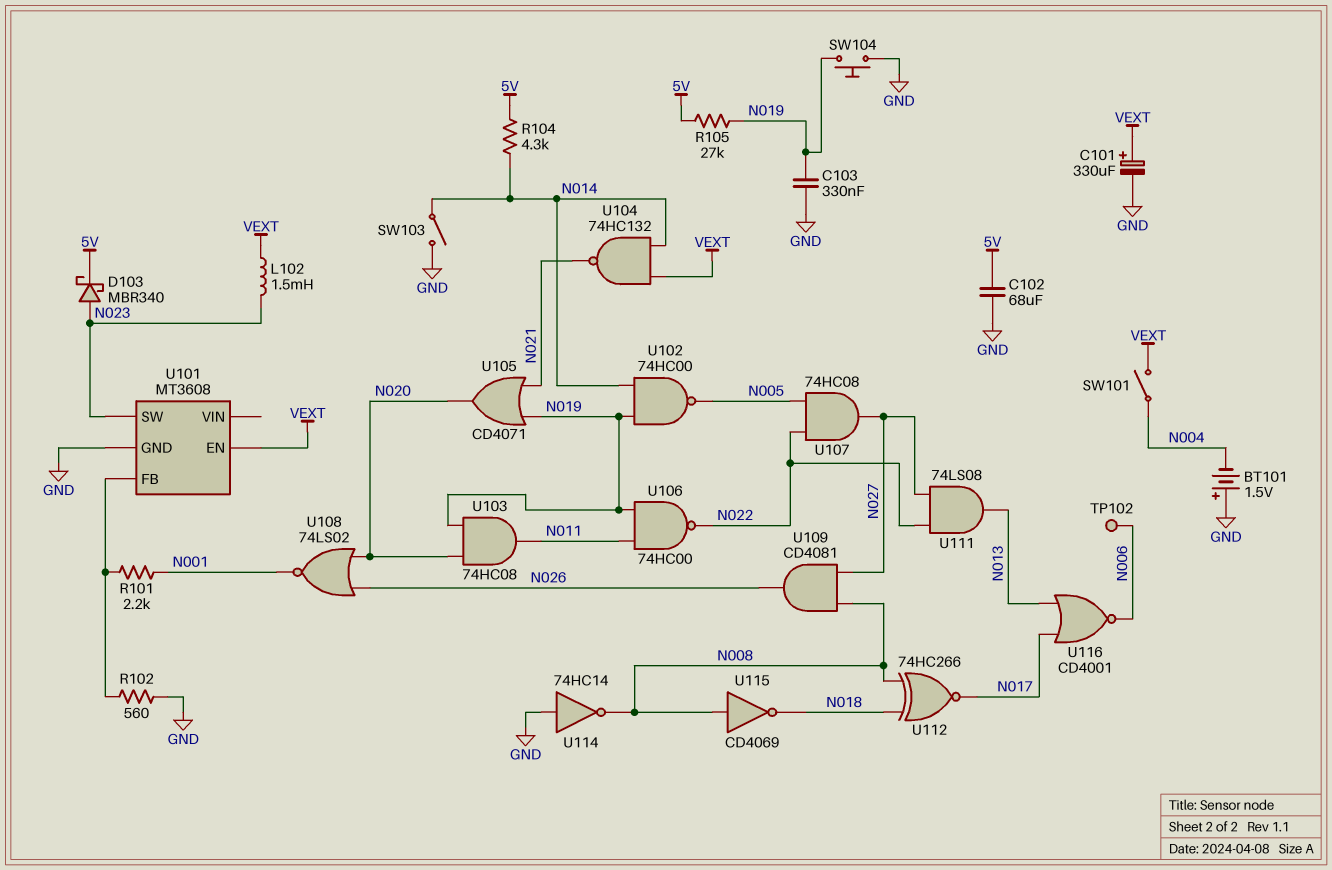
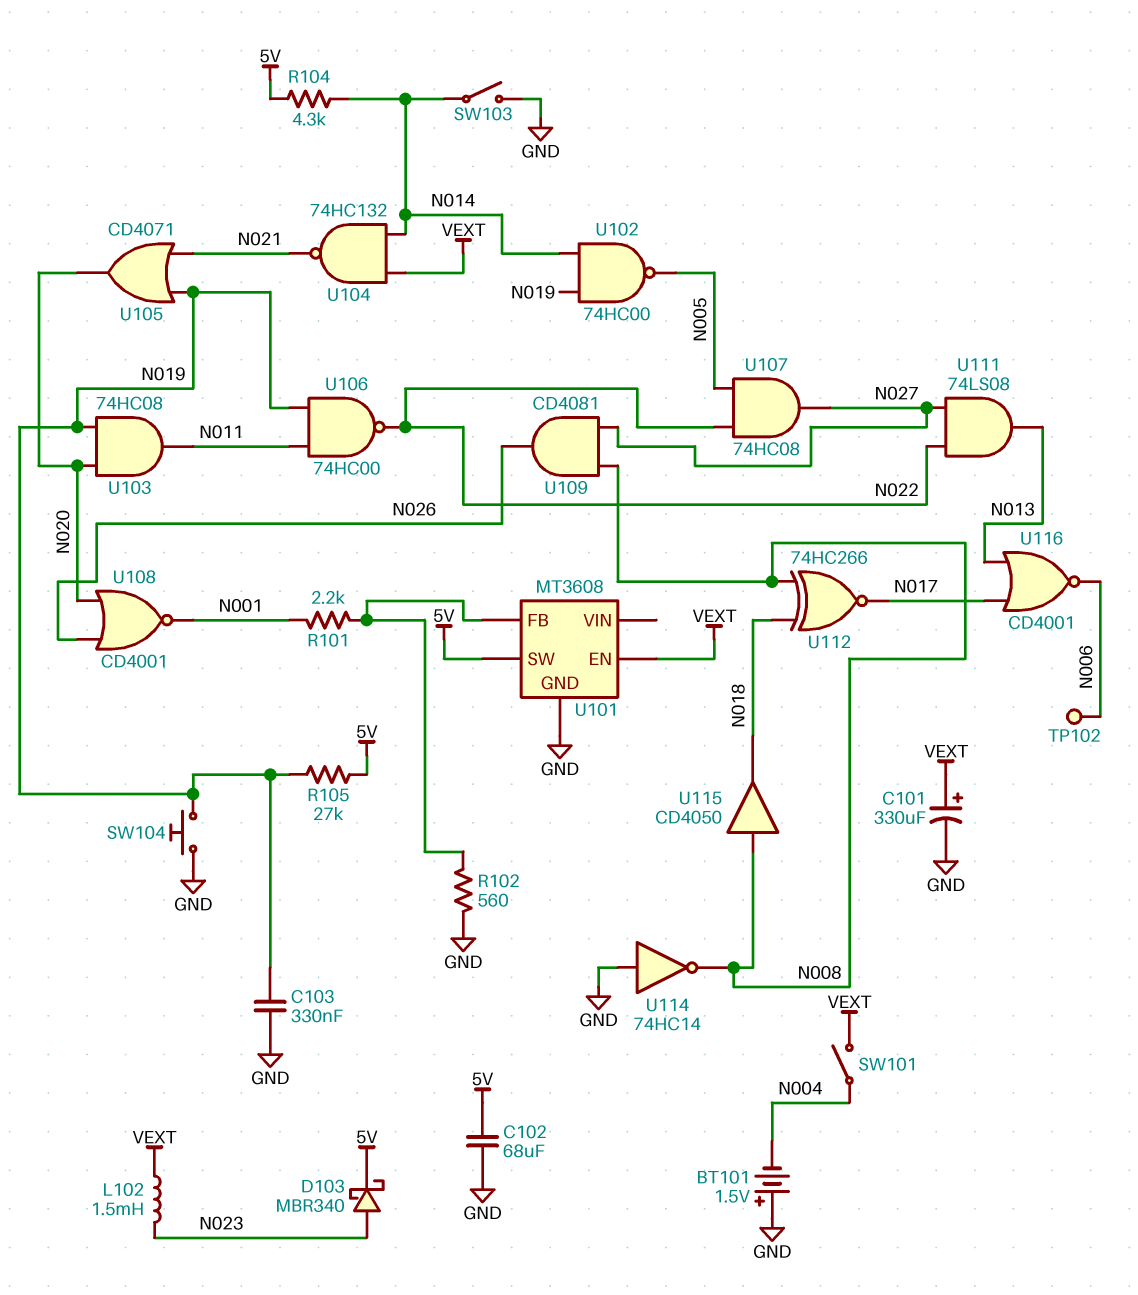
U101 pin SW: N023 -> 5V
U108: NOR 74LS02 (in N020, in N026, out N001) -> NOR CD4001 (in N020, in N026, out N001)
U115: NOT CD4069 (in N008, out N018) -> buffer CD4050 (in N008, out N018)

